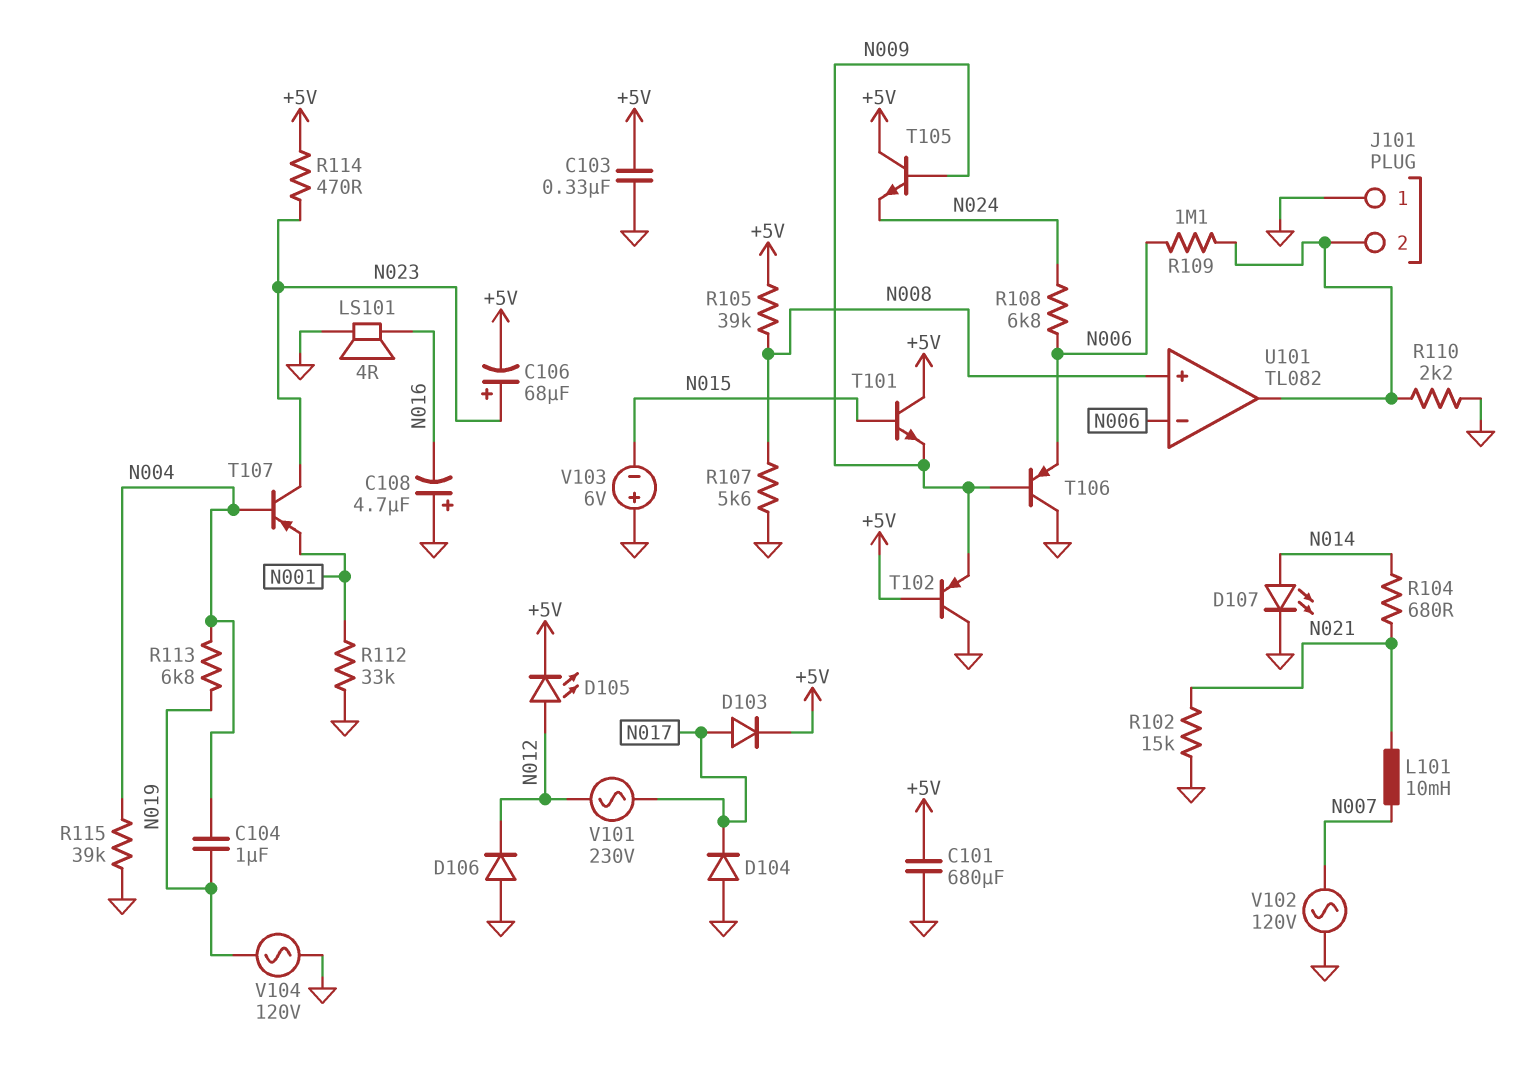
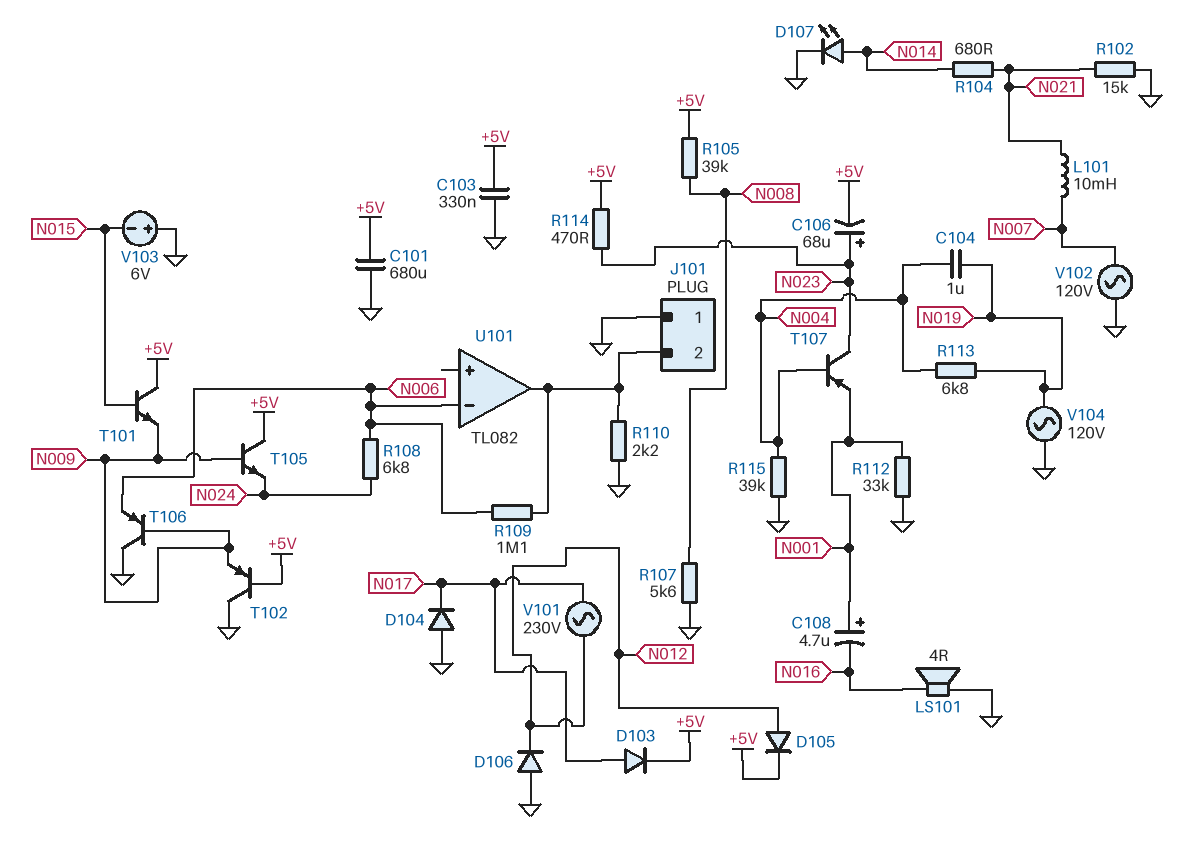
C108: 4.7uF (plus GND, minus N016) -> 4.7uF (plus N001, minus N016)
D105: LED (A N012, K +5V) -> diode (A N012, K +5V)
U101 pin in+: N008 -> none

